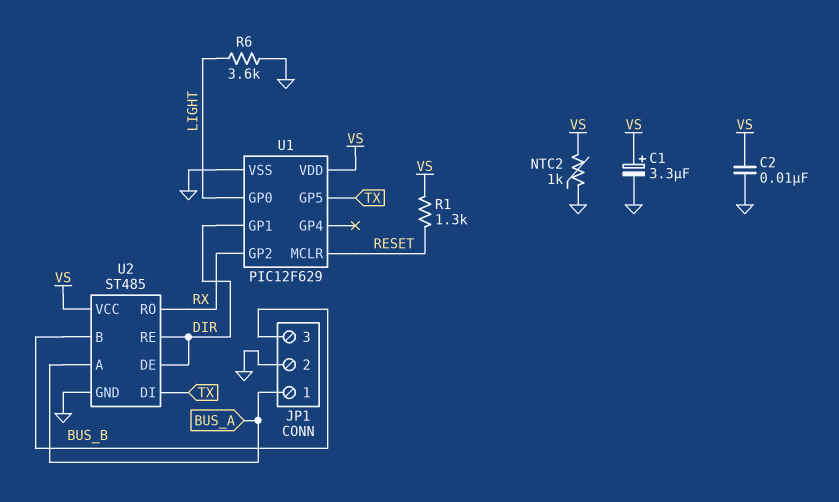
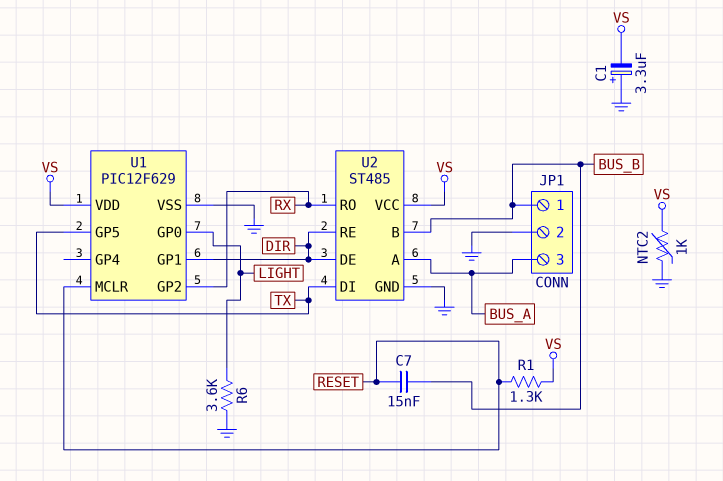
C1: 3.3uF (plus VS, minus GND) -> 3.3uF (plus GND, minus VS)
C2: 10nF (GND, VS) -> none
C7: none -> 15nF (BUS_B, RESET)
JP1 pin 1: BUS_A -> BUS_B
JP1 pin 3: BUS_B -> BUS_A

